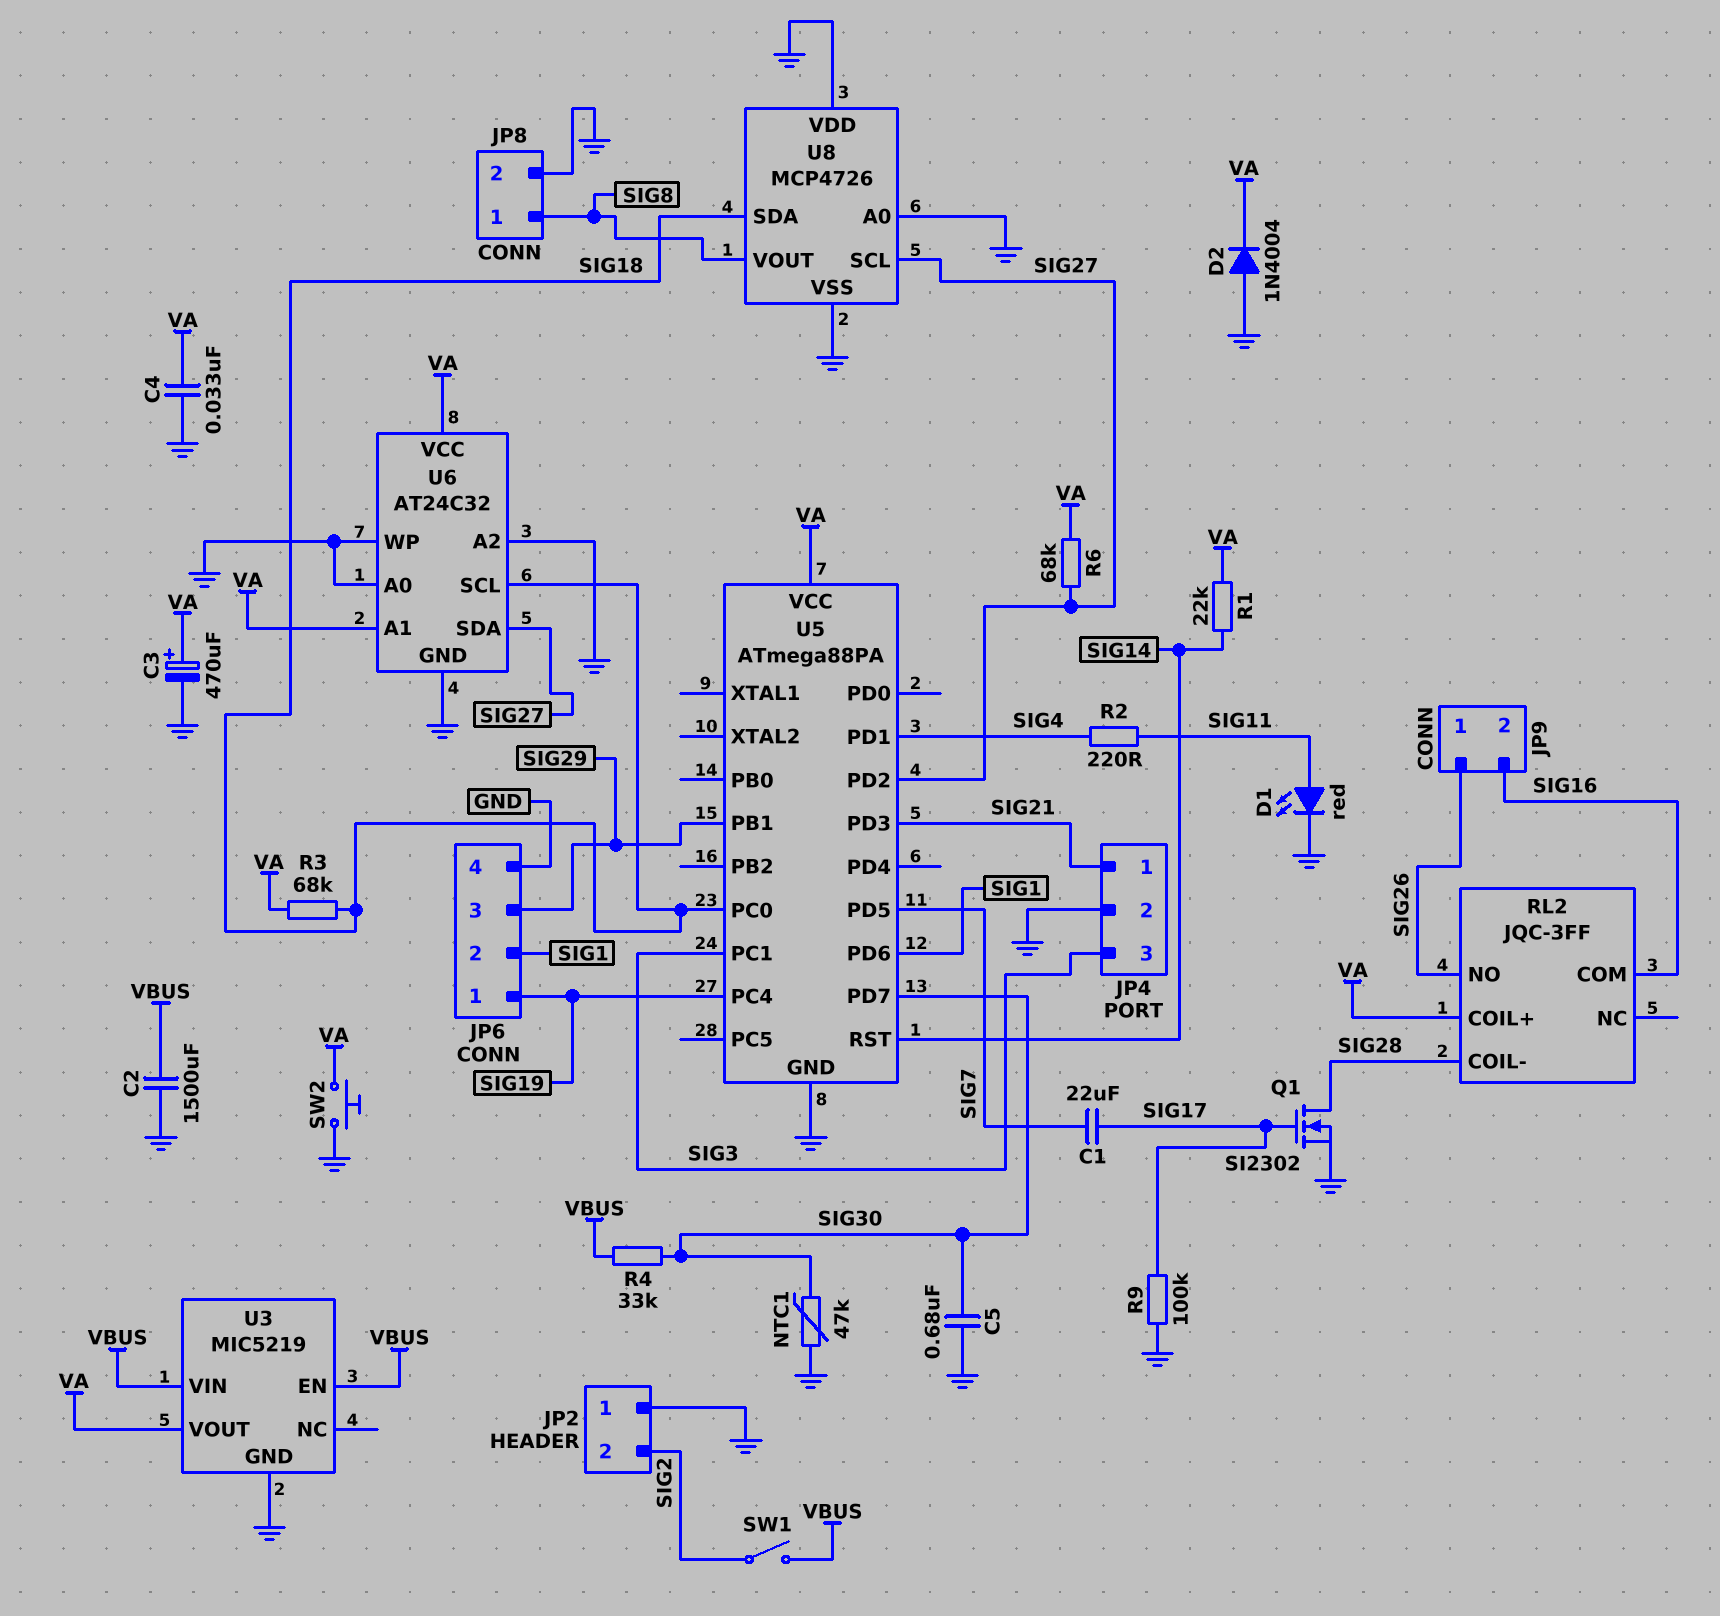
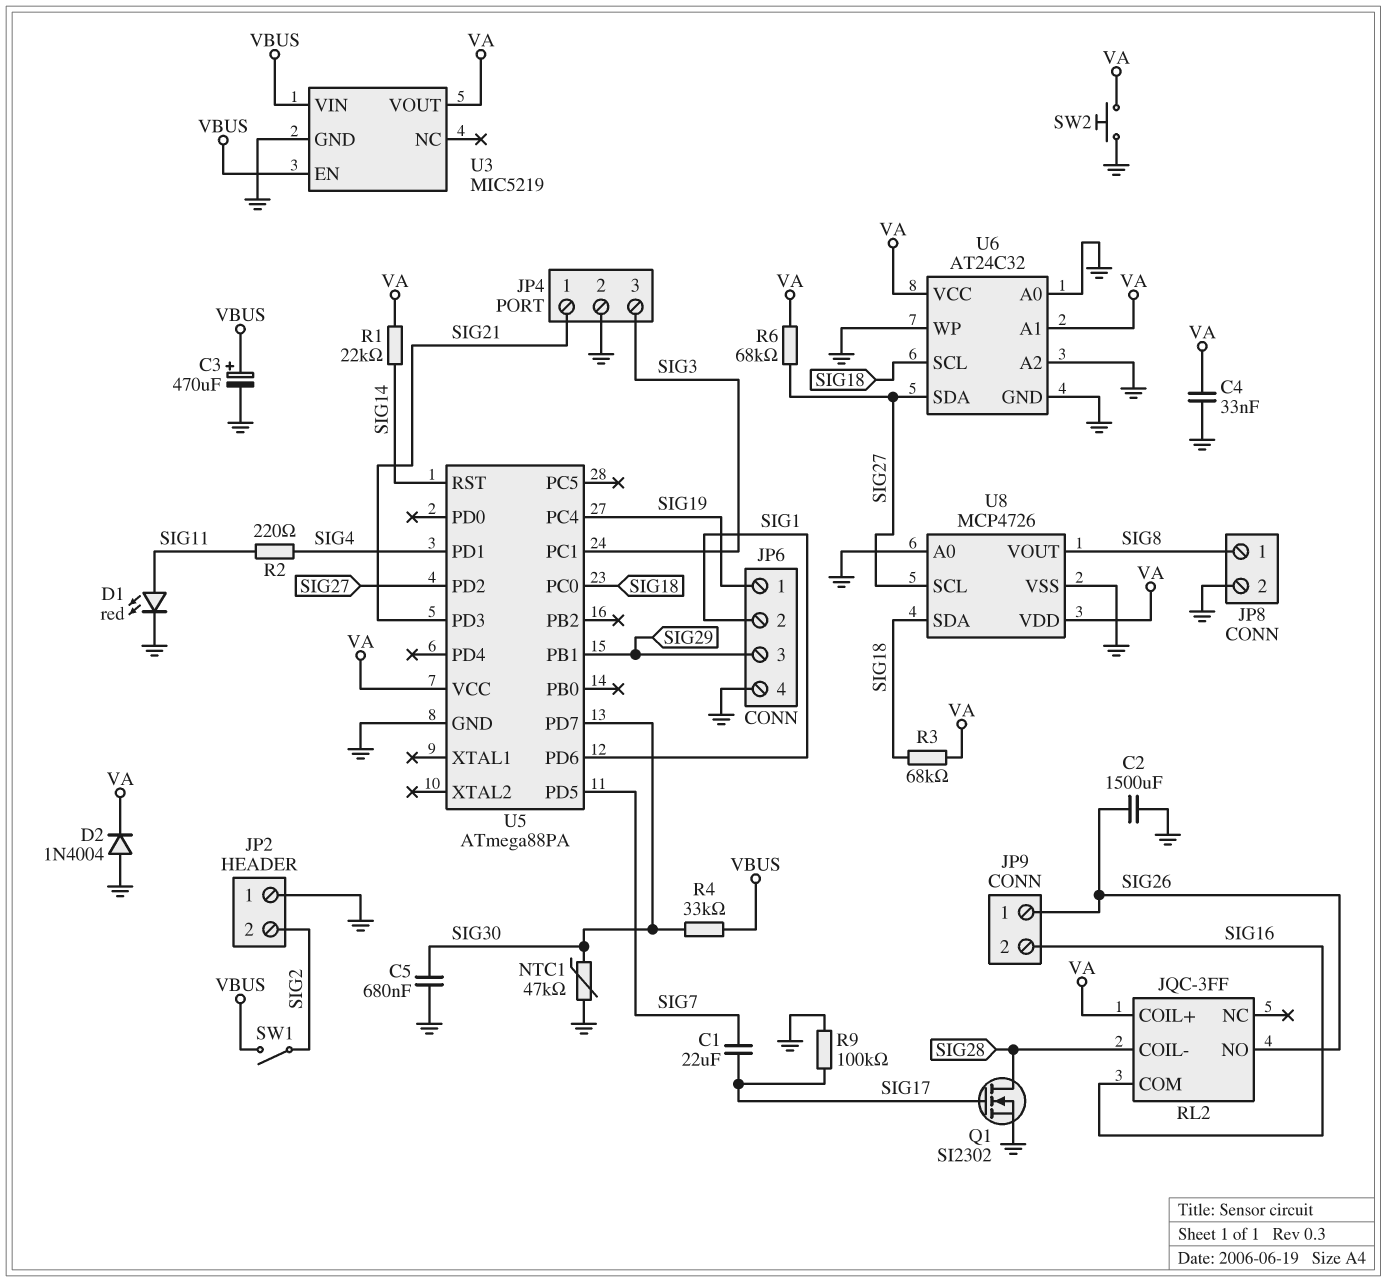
C2: 1500uF (GND, VBUS) -> 1500uF (GND, SIG26)
C3: 470uF (plus VA, minus GND) -> 470uF (plus VBUS, minus GND)
U8 pin VDD: GND -> VA

